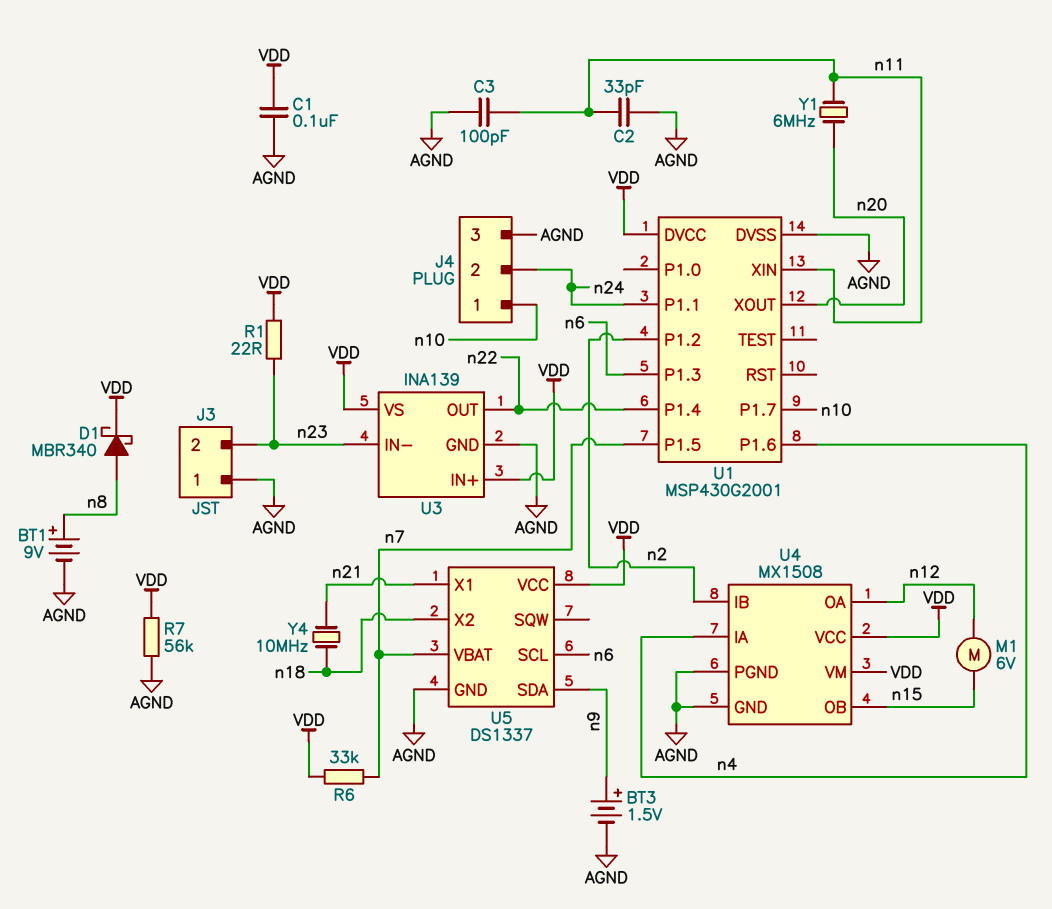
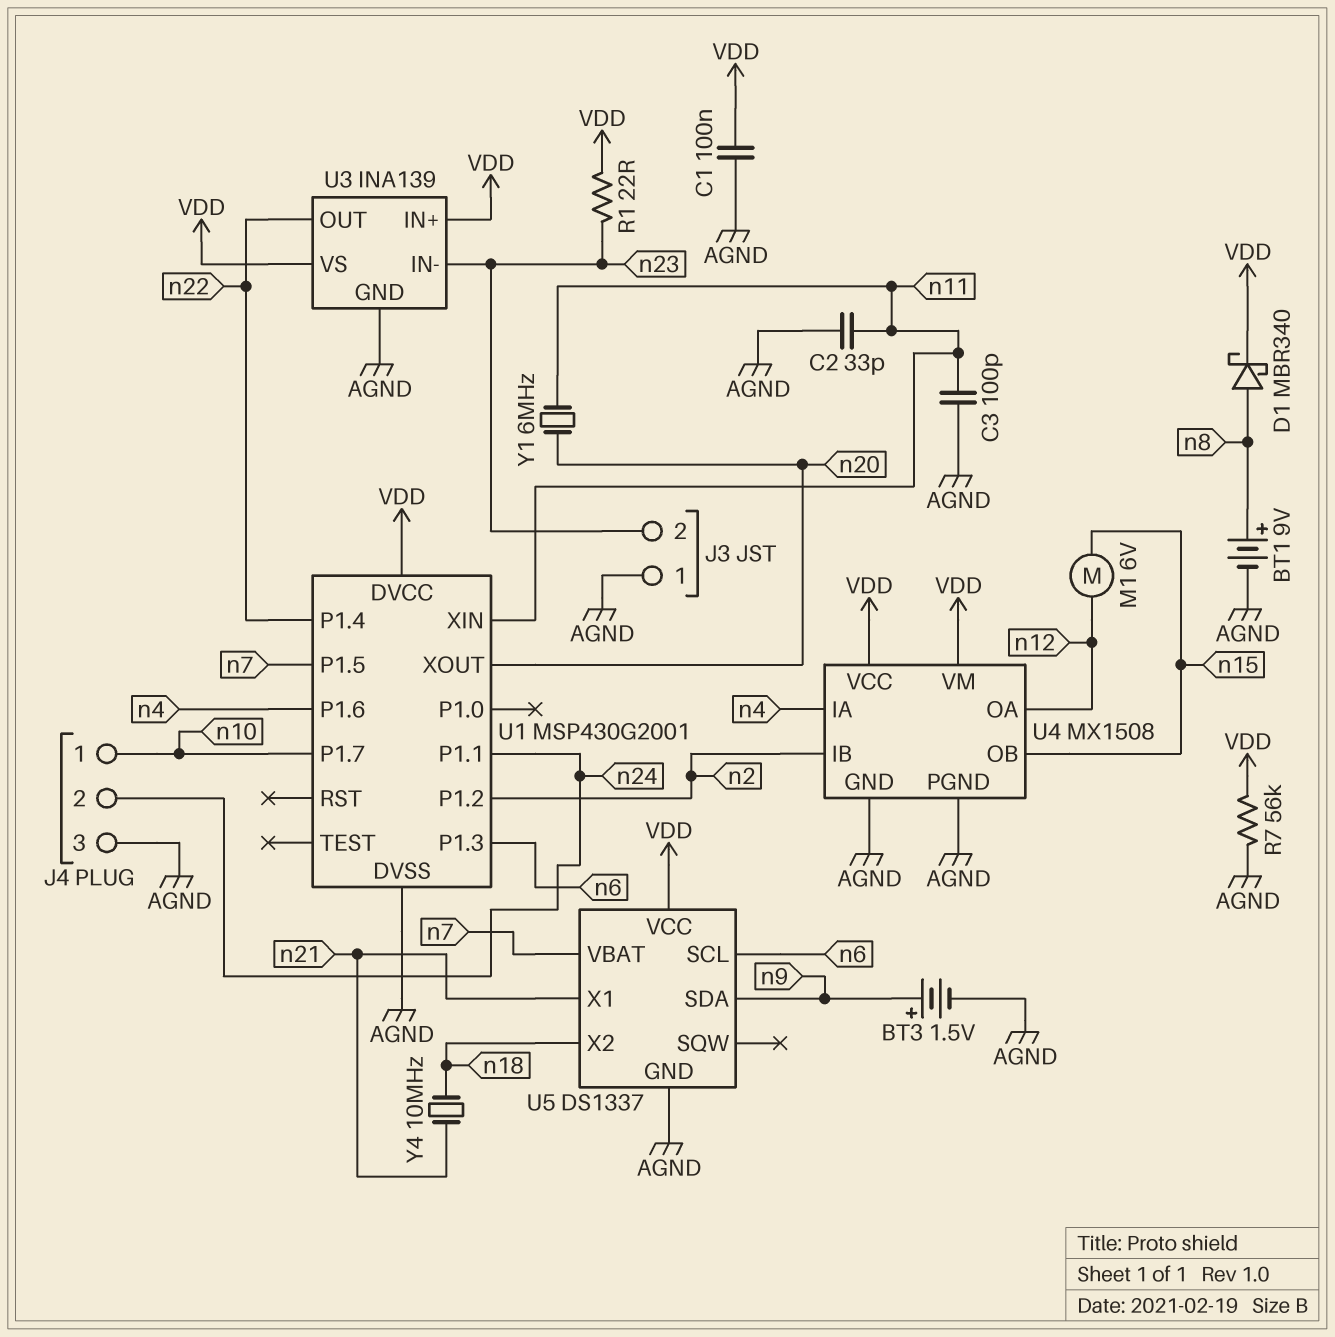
R6: 33k (VDD, n7) -> none

